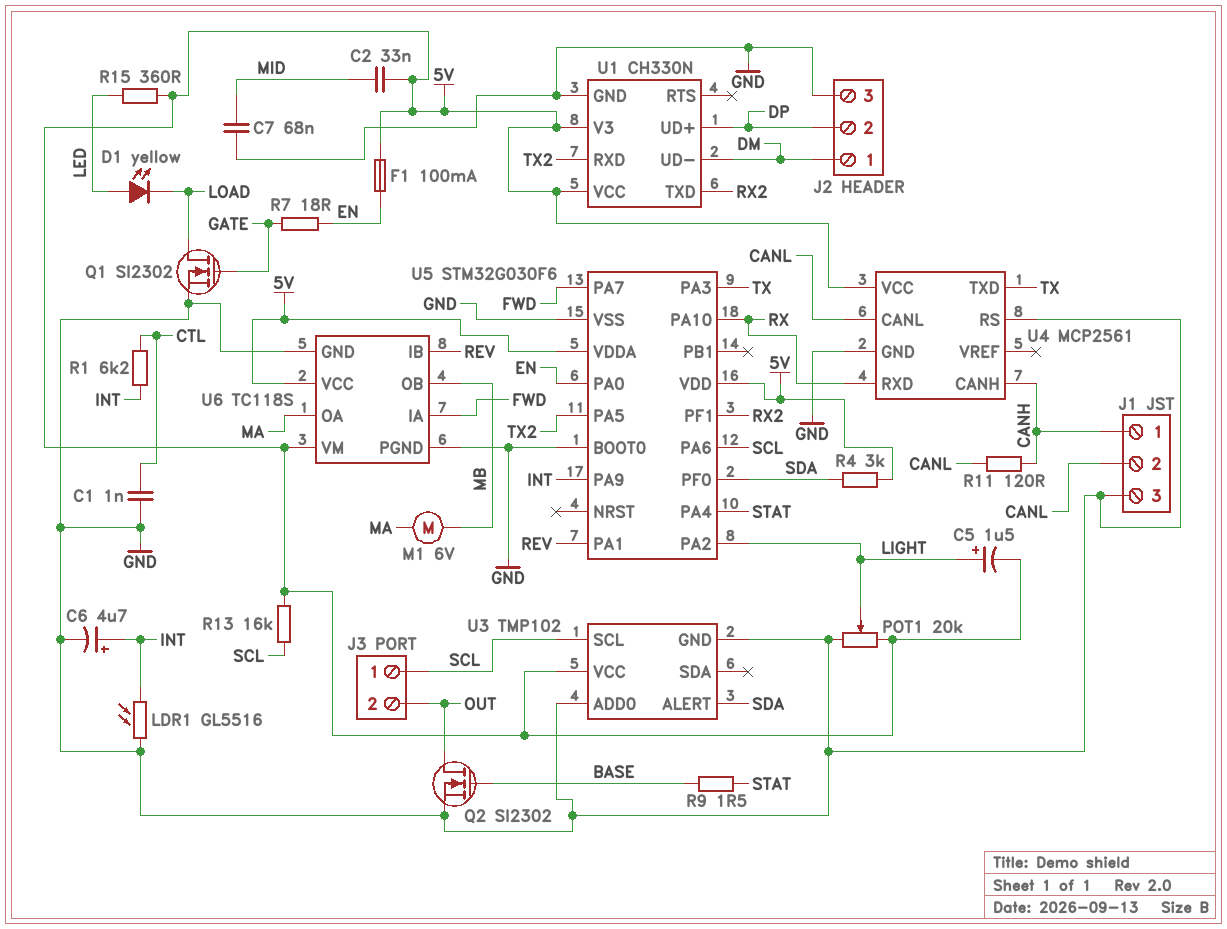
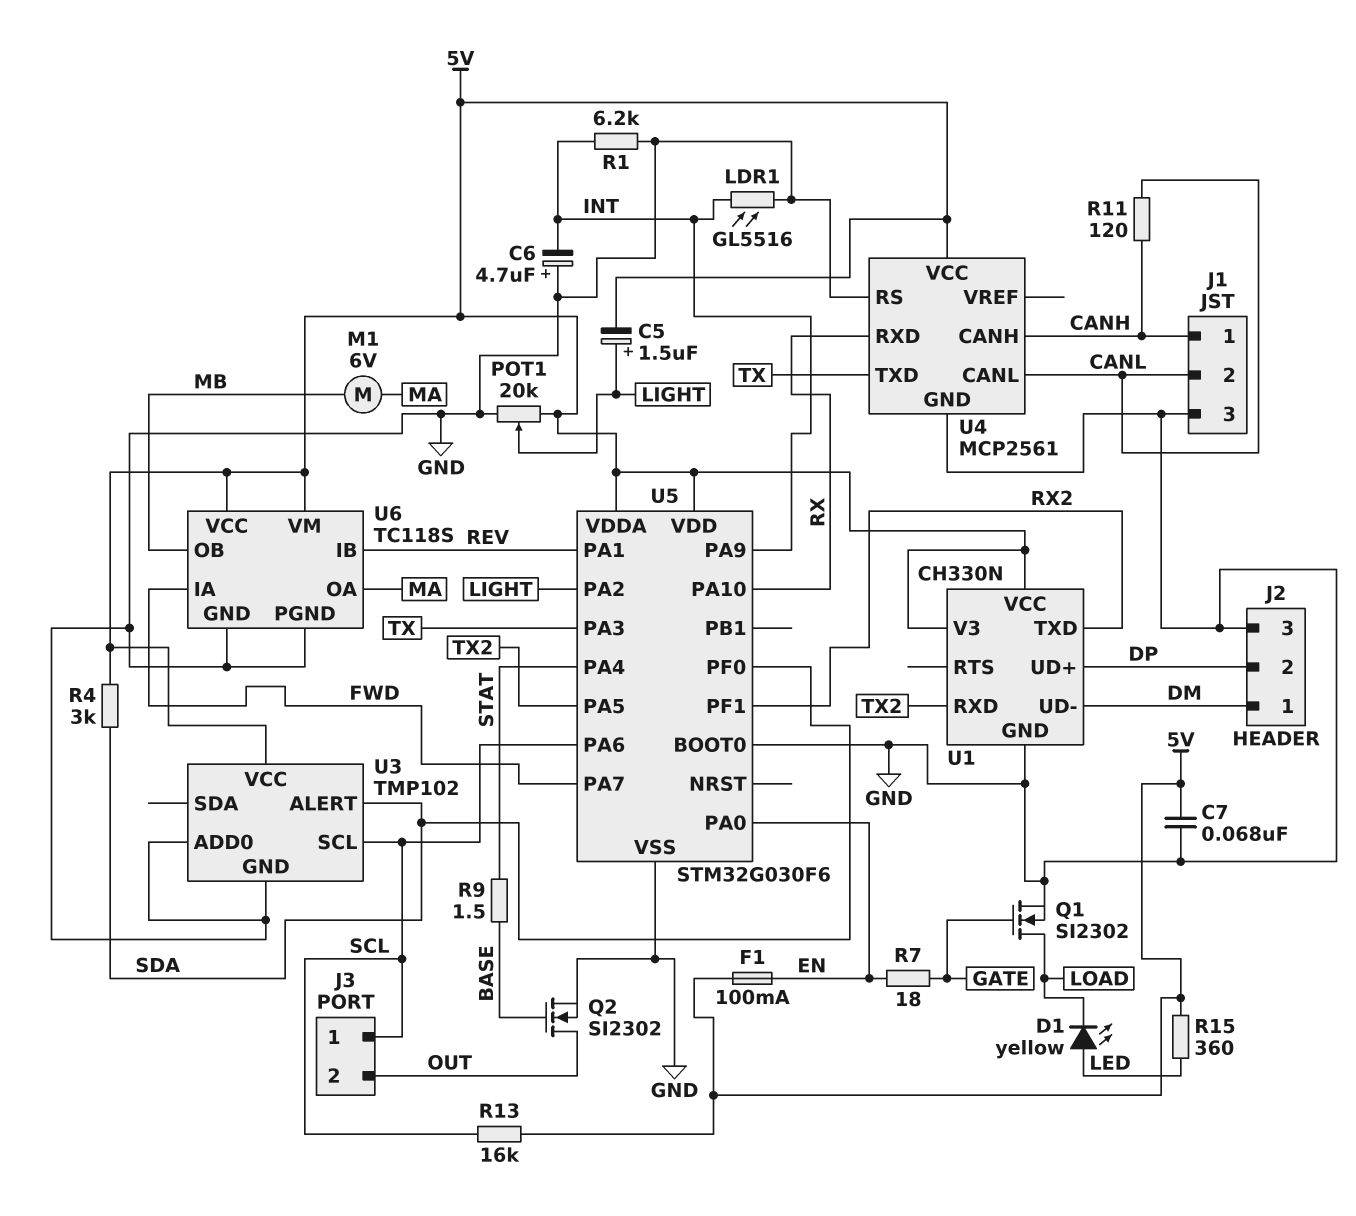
C1: 1nF (CTL, GND) -> none
C2: 33nF (5V, MID) -> none
C6: 4.7uF (plus INT, minus GND) -> 4.7uF (plus GND, minus INT)
C7: 68nF (GND, MID) -> 68nF (5V, GND)
R1: 6.2k (CTL, INT) -> 6.2k (GND, INT)

